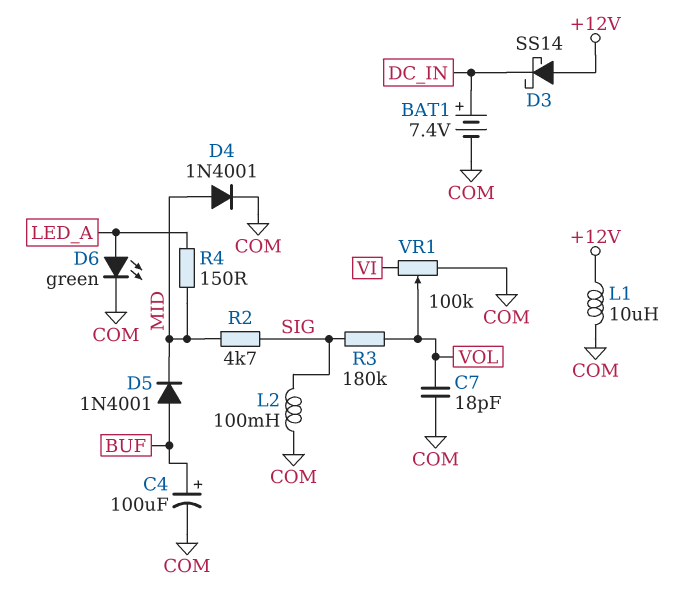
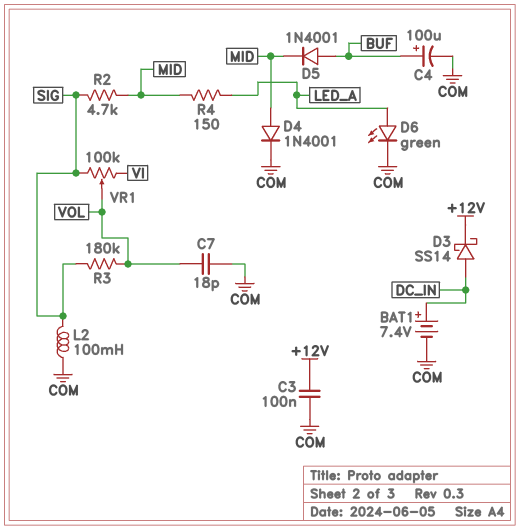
C3: none -> 100nF (+12V, COM)
D3: schottky SS14 (A +12V, K DC_IN) -> schottky SS14 (A DC_IN, K +12V)
L1: 10uH (+12V, COM) -> none
VR1: 100k (COM, VI, wiper VOL) -> 100k (SIG, VI, wiper VOL)

